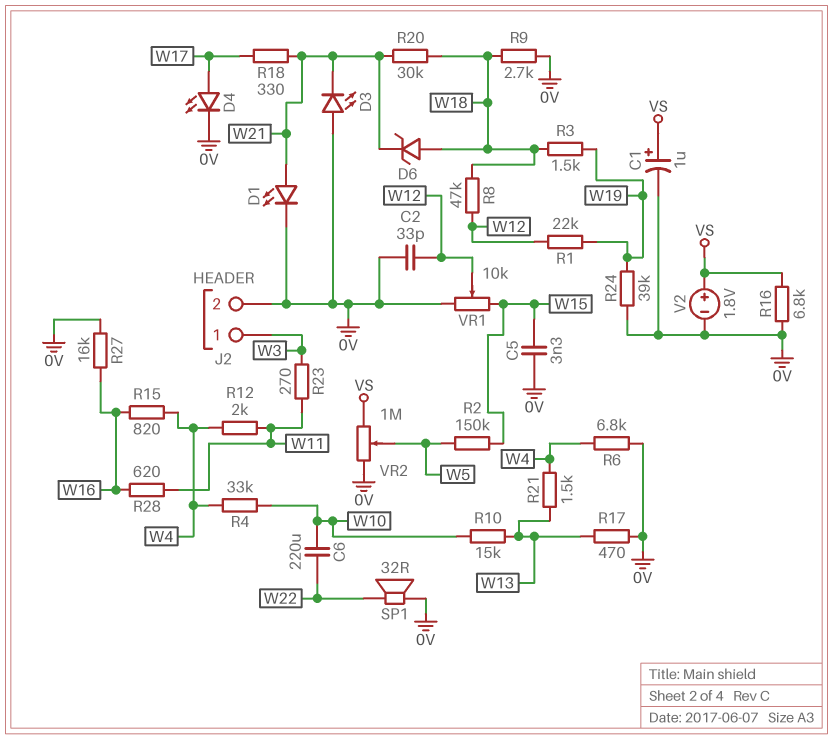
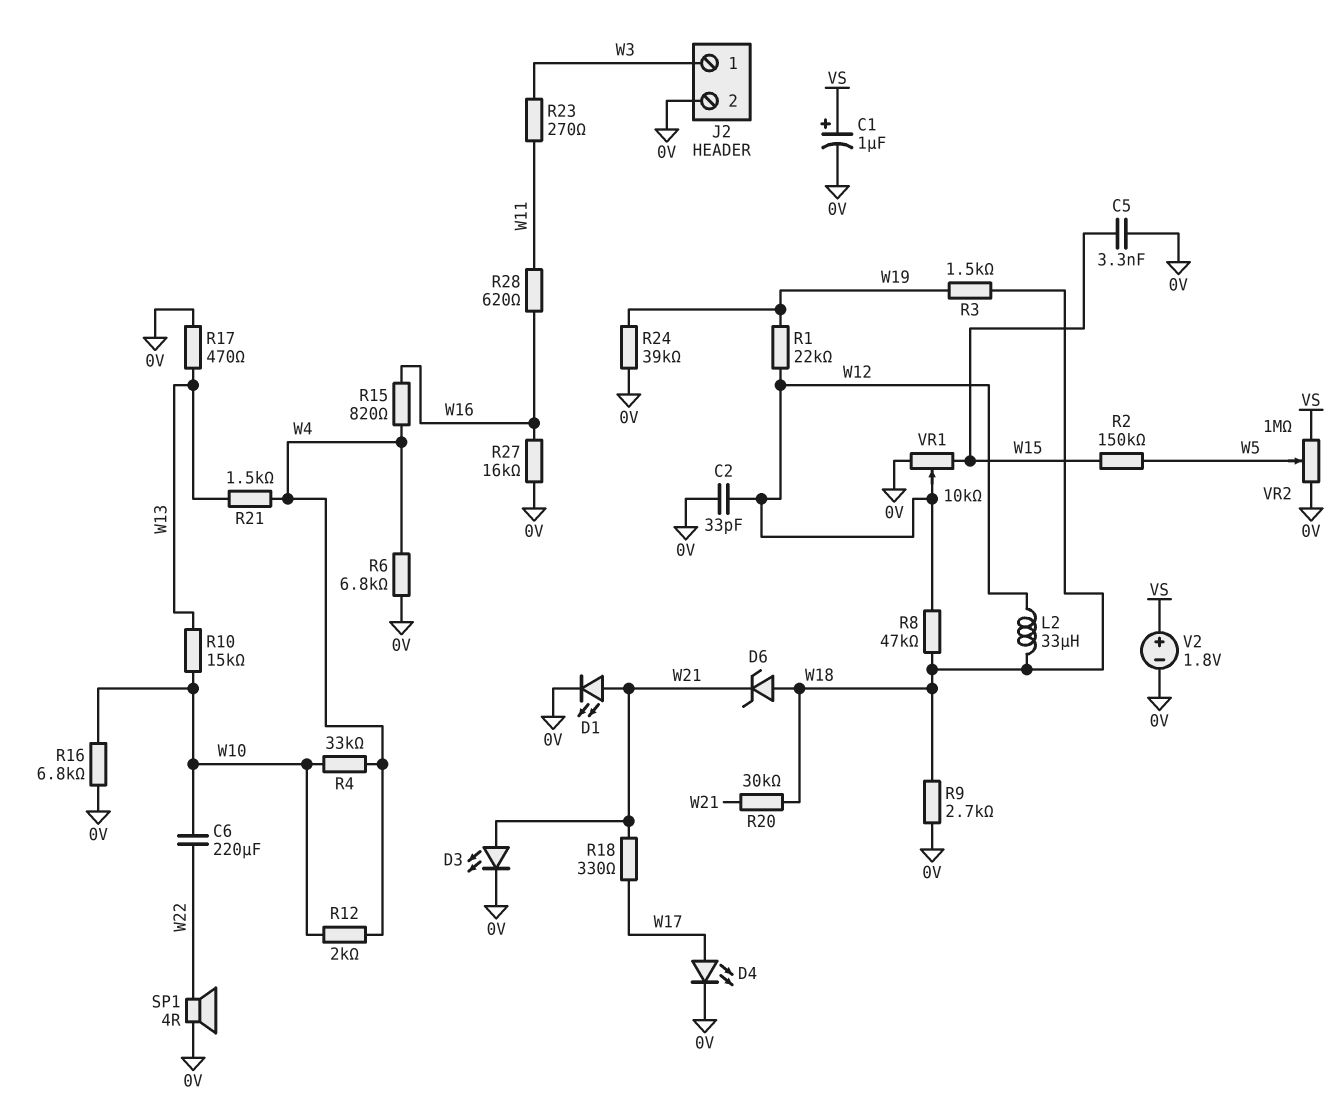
D3: LED (A 0V, K W21) -> LED (A W21, K 0V)
L2: none -> 33uH (W12, W18)
R12: 2k (W4, W11) -> 2k (W4, W10)
R16: 6.8k (0V, VS) -> 6.8k (0V, W10)
SP1: speaker 32R (0V, W22) -> speaker 4R (0V, W22)

